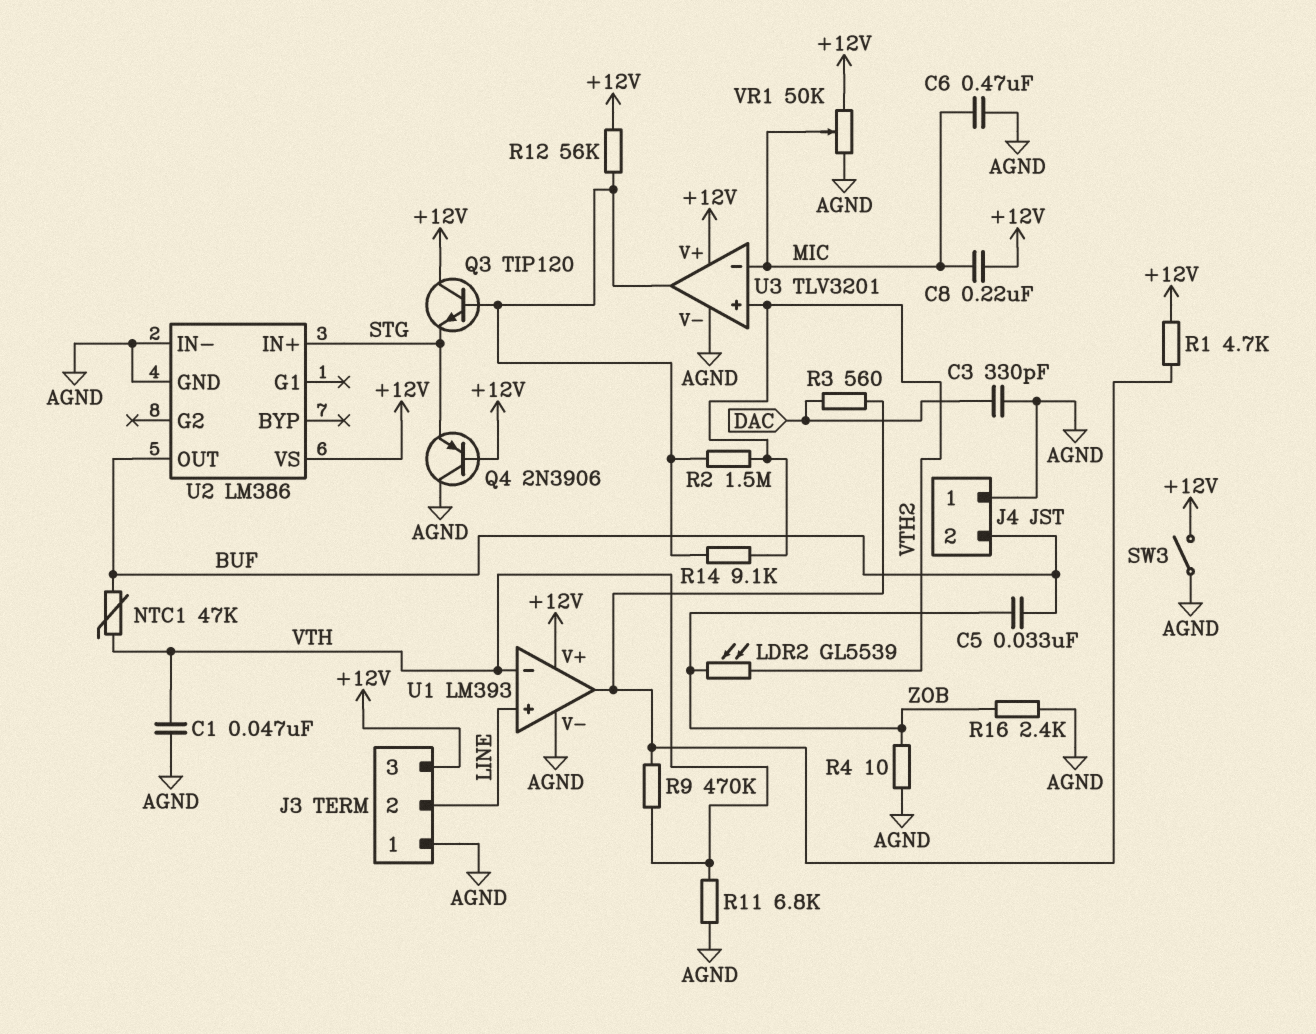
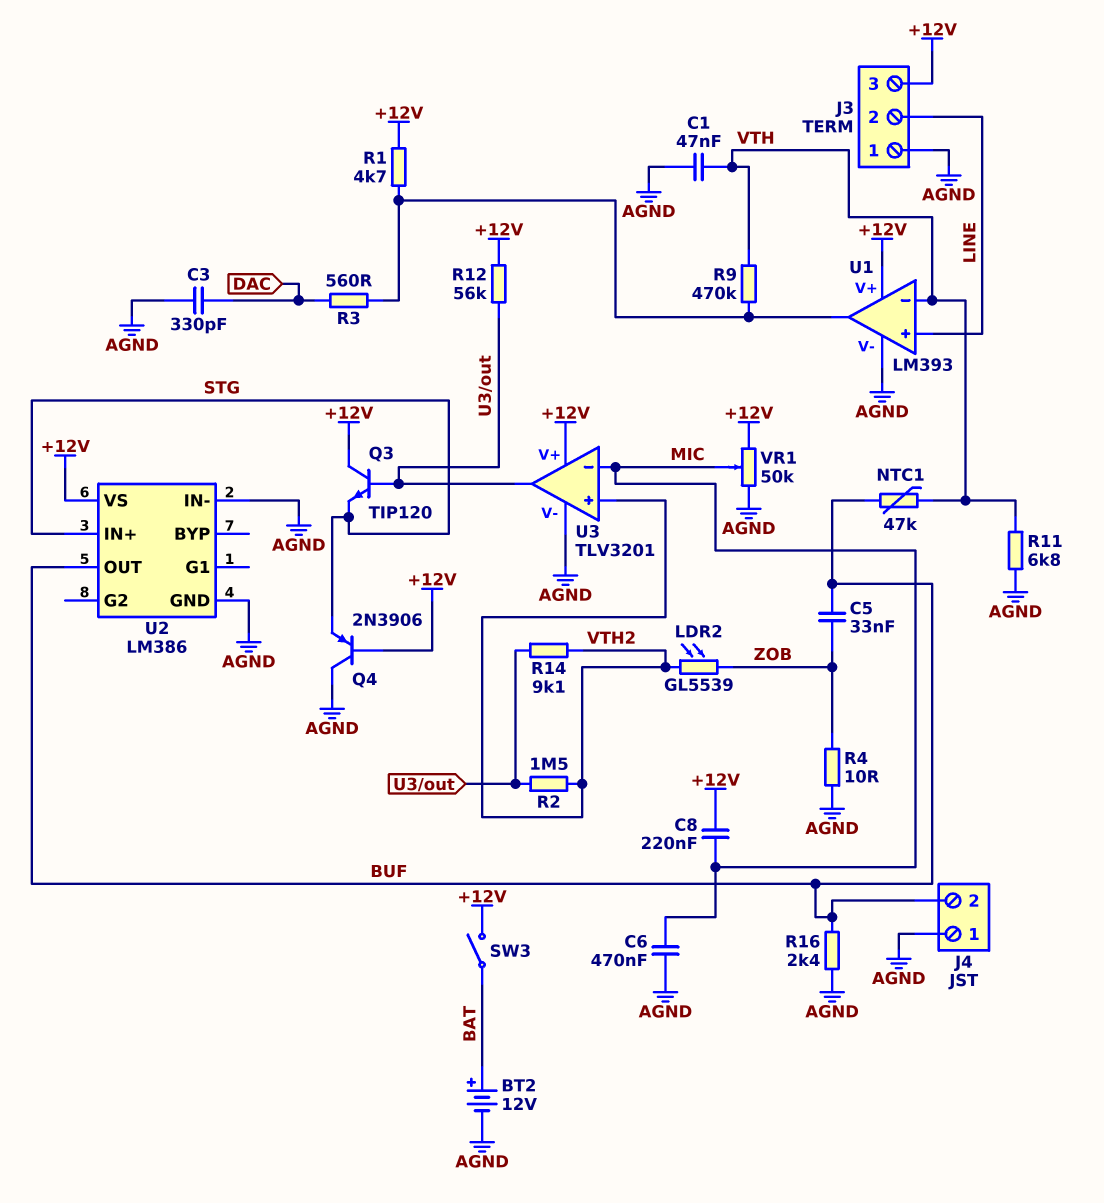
BT2: none -> 12V (plus BAT, minus AGND)
R16: 2.4k (AGND, ZOB) -> 2.4k (AGND, BUF)
SW3: switch (+12V, AGND) -> switch (+12V, BAT)

